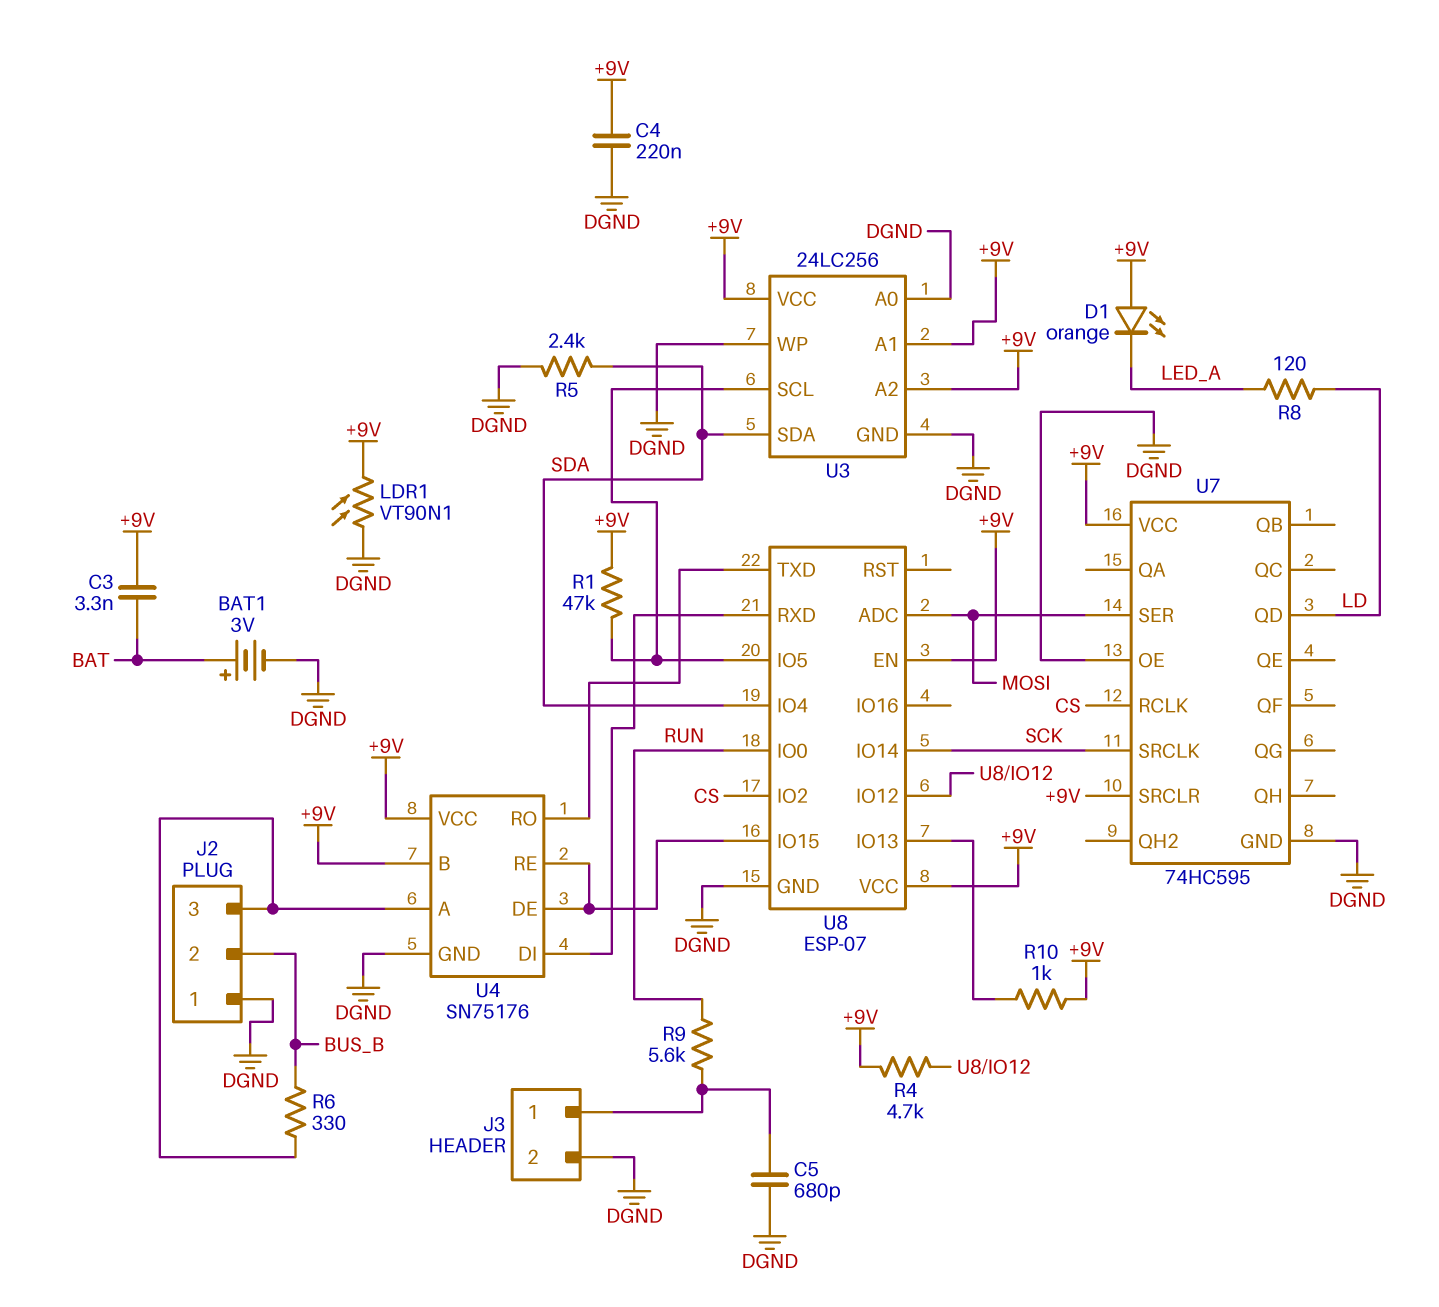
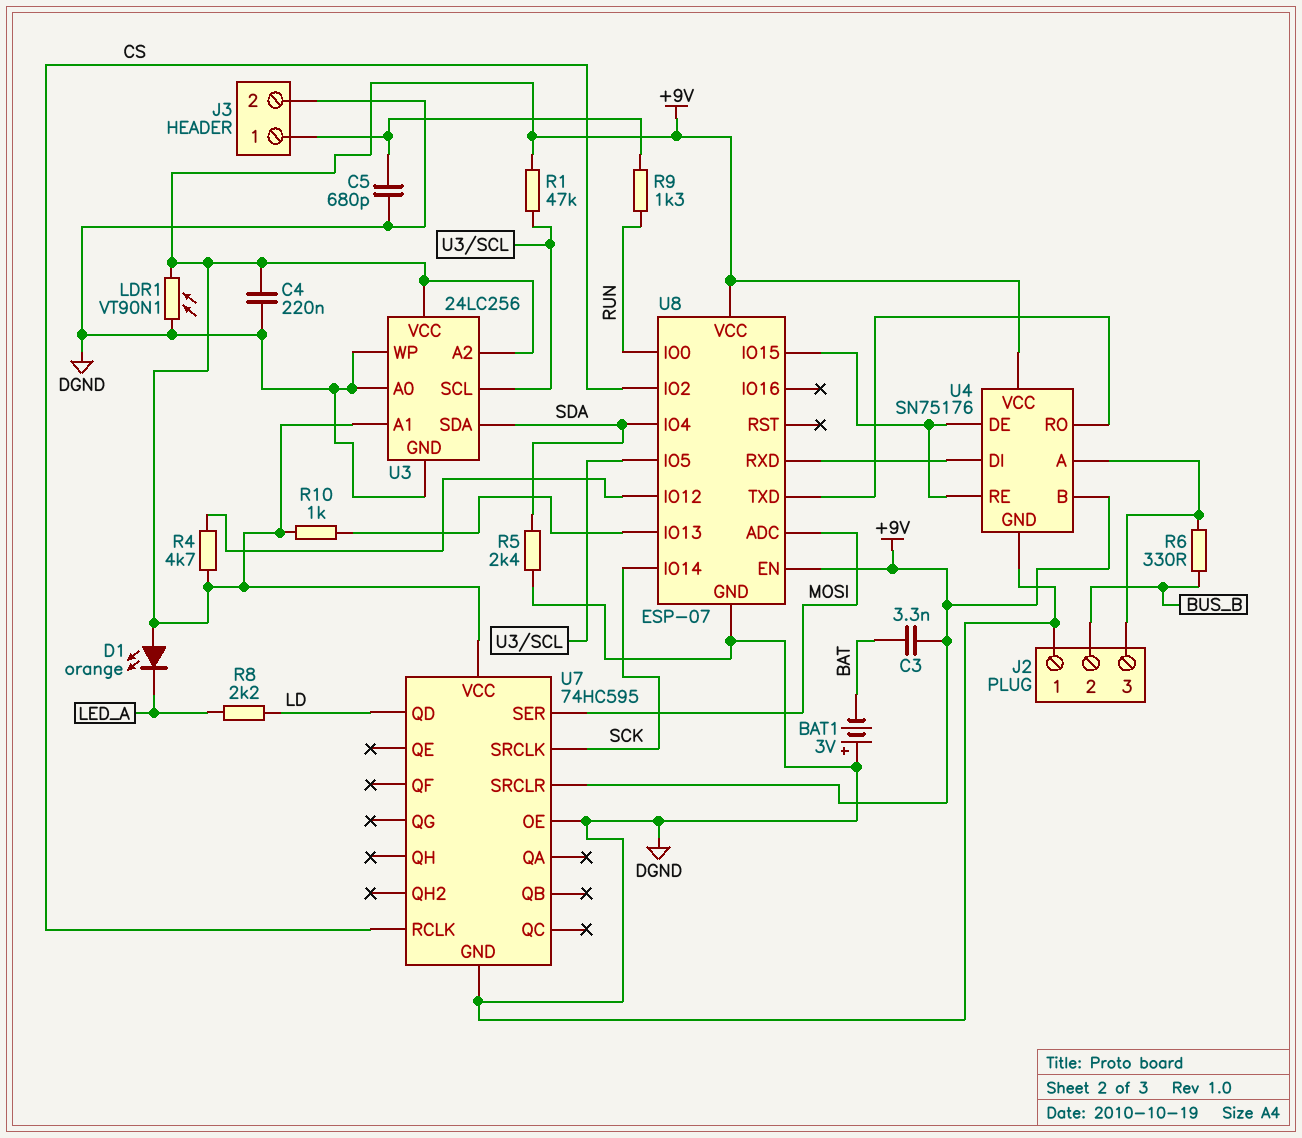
BAT1: 3V (plus BAT, minus DGND) -> 3V (plus DGND, minus BAT)
R8: 120 (LD, LED_A) -> 2.2k (LD, LED_A)
R9: 5.6k (J3/1, RUN) -> 1.3k (J3/1, RUN)

